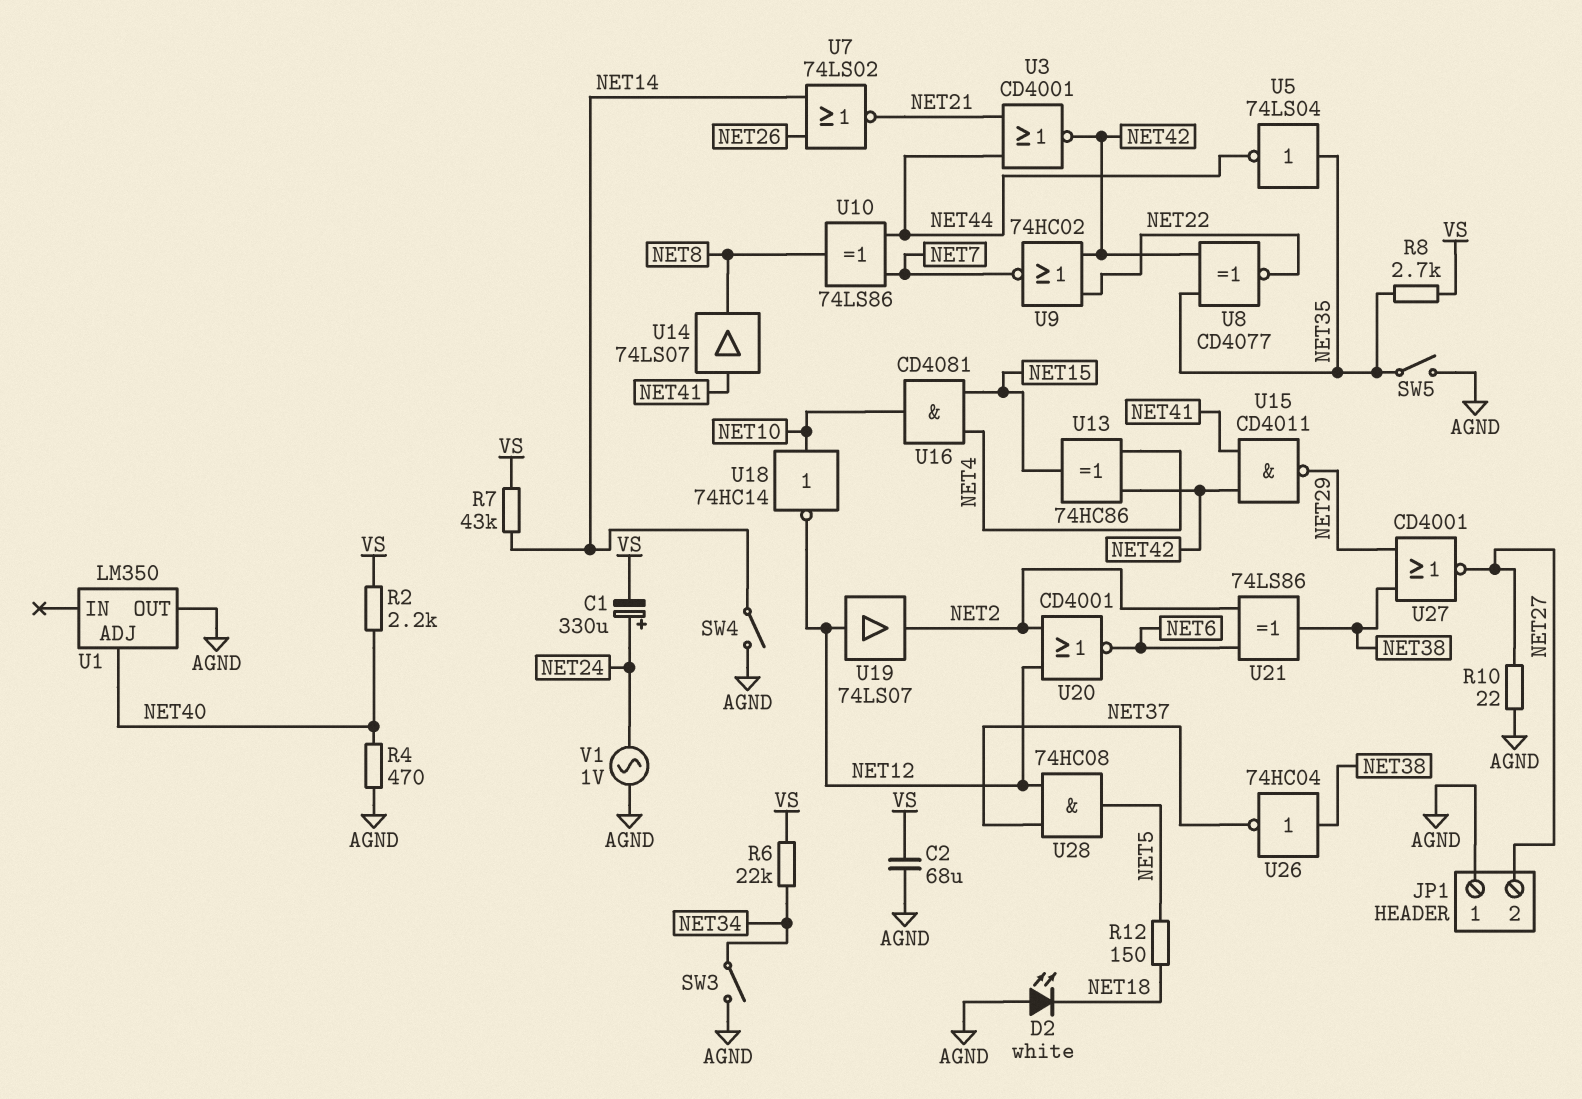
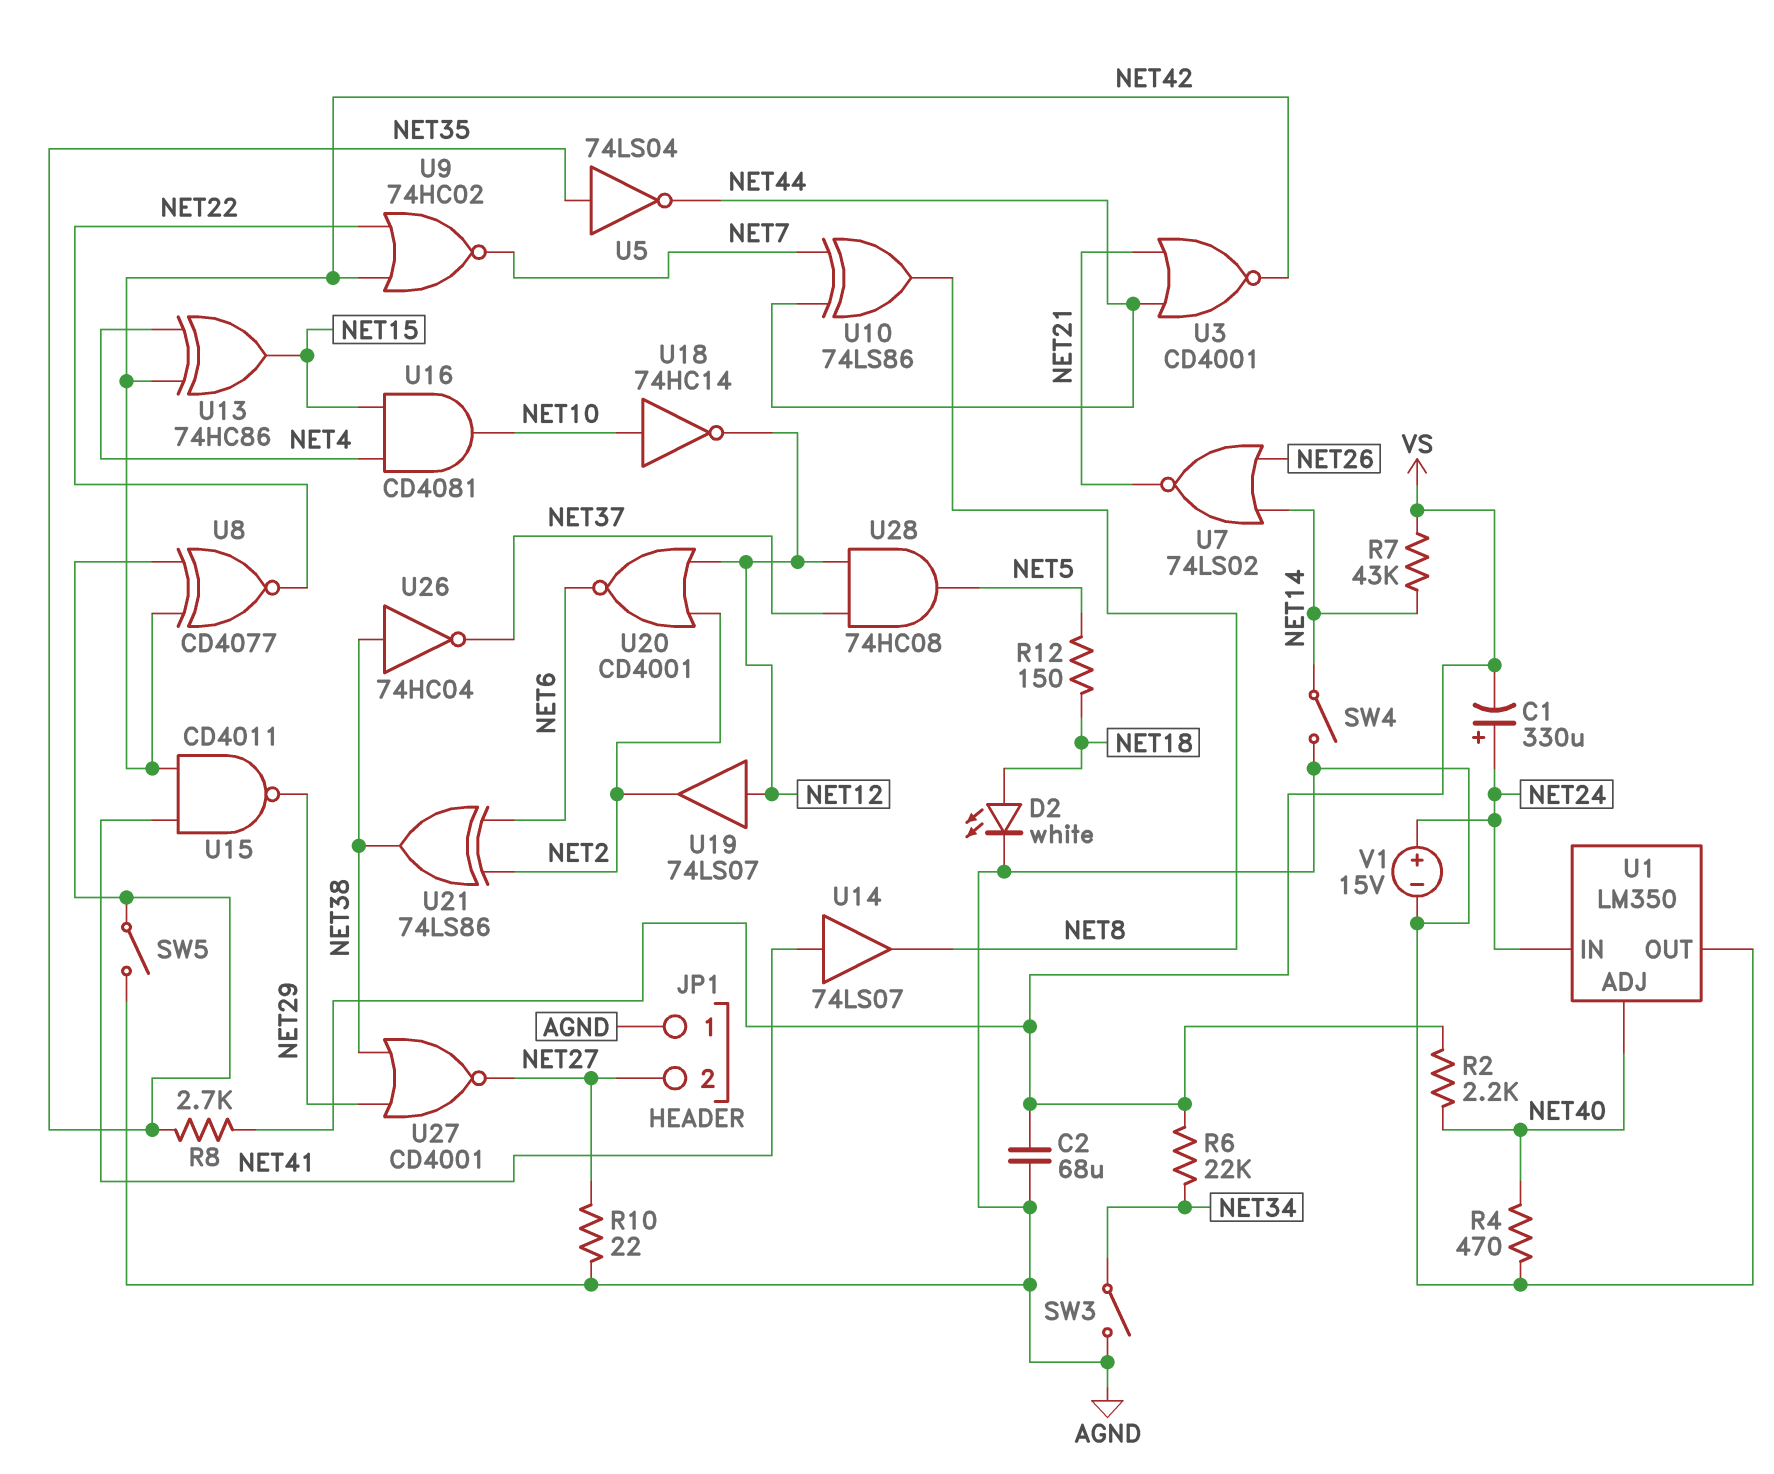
D2: LED white (A AGND, K NET18) -> LED white (A NET18, K AGND)
U1 pin IN: none -> NET24
V1: AC 1V (AGND, NET24) -> 15V (plus NET24, minus AGND)

